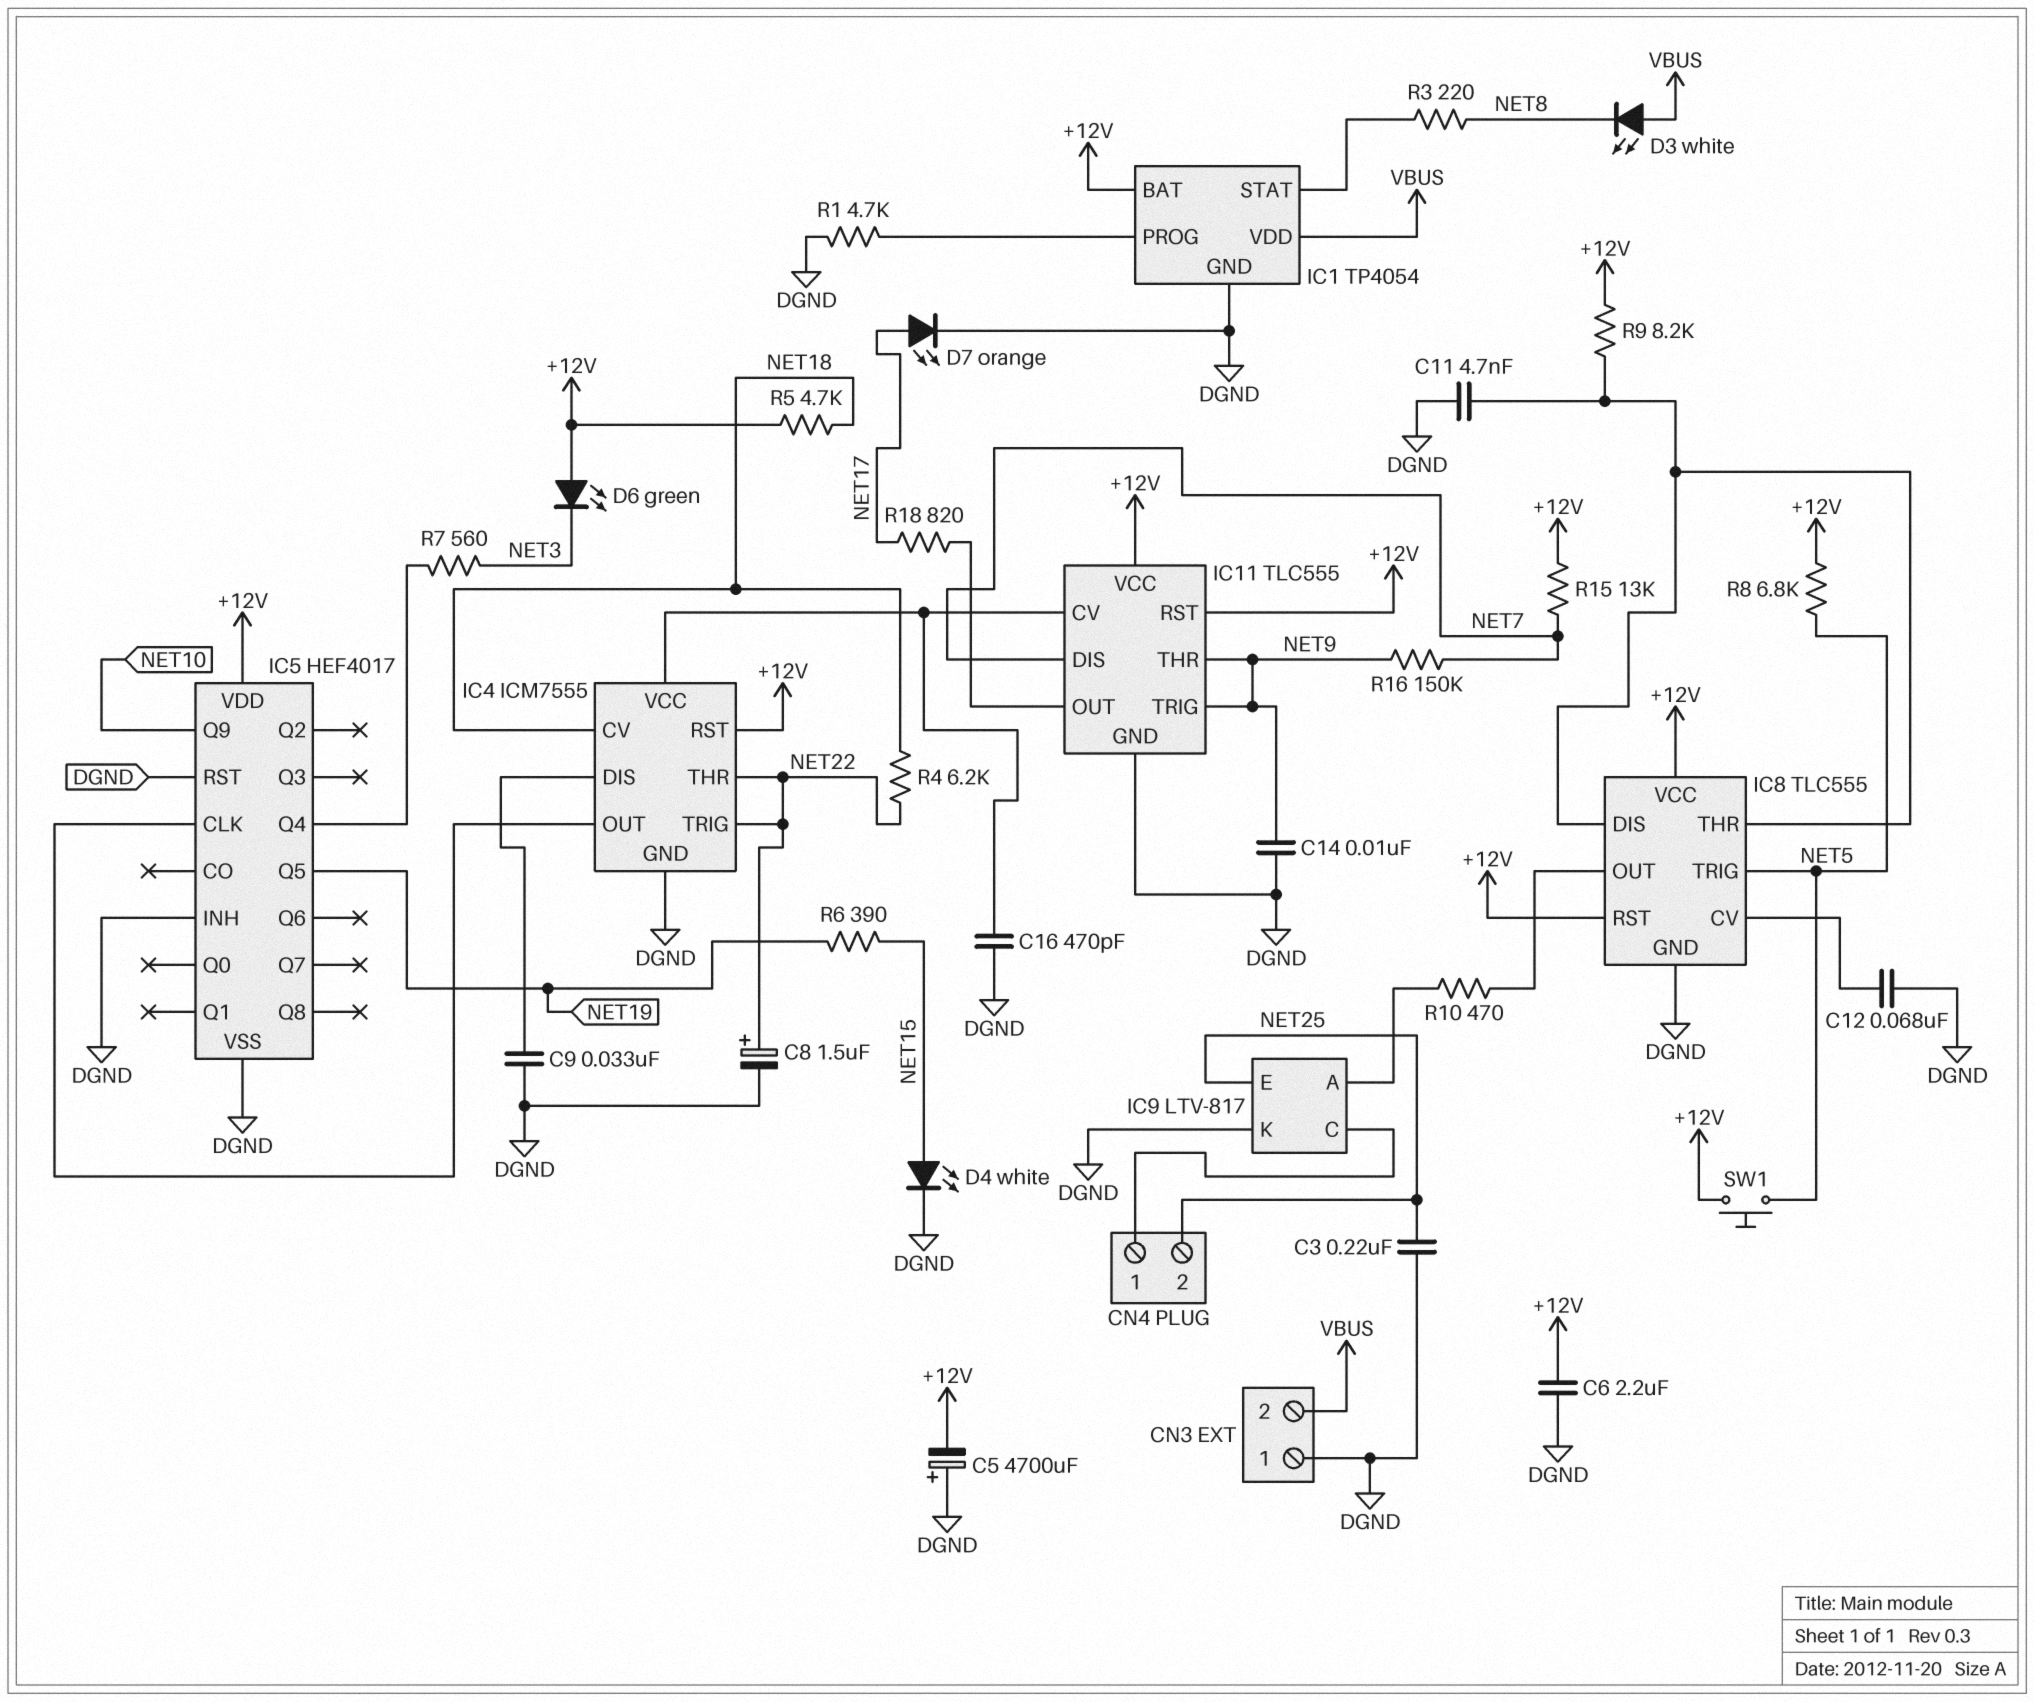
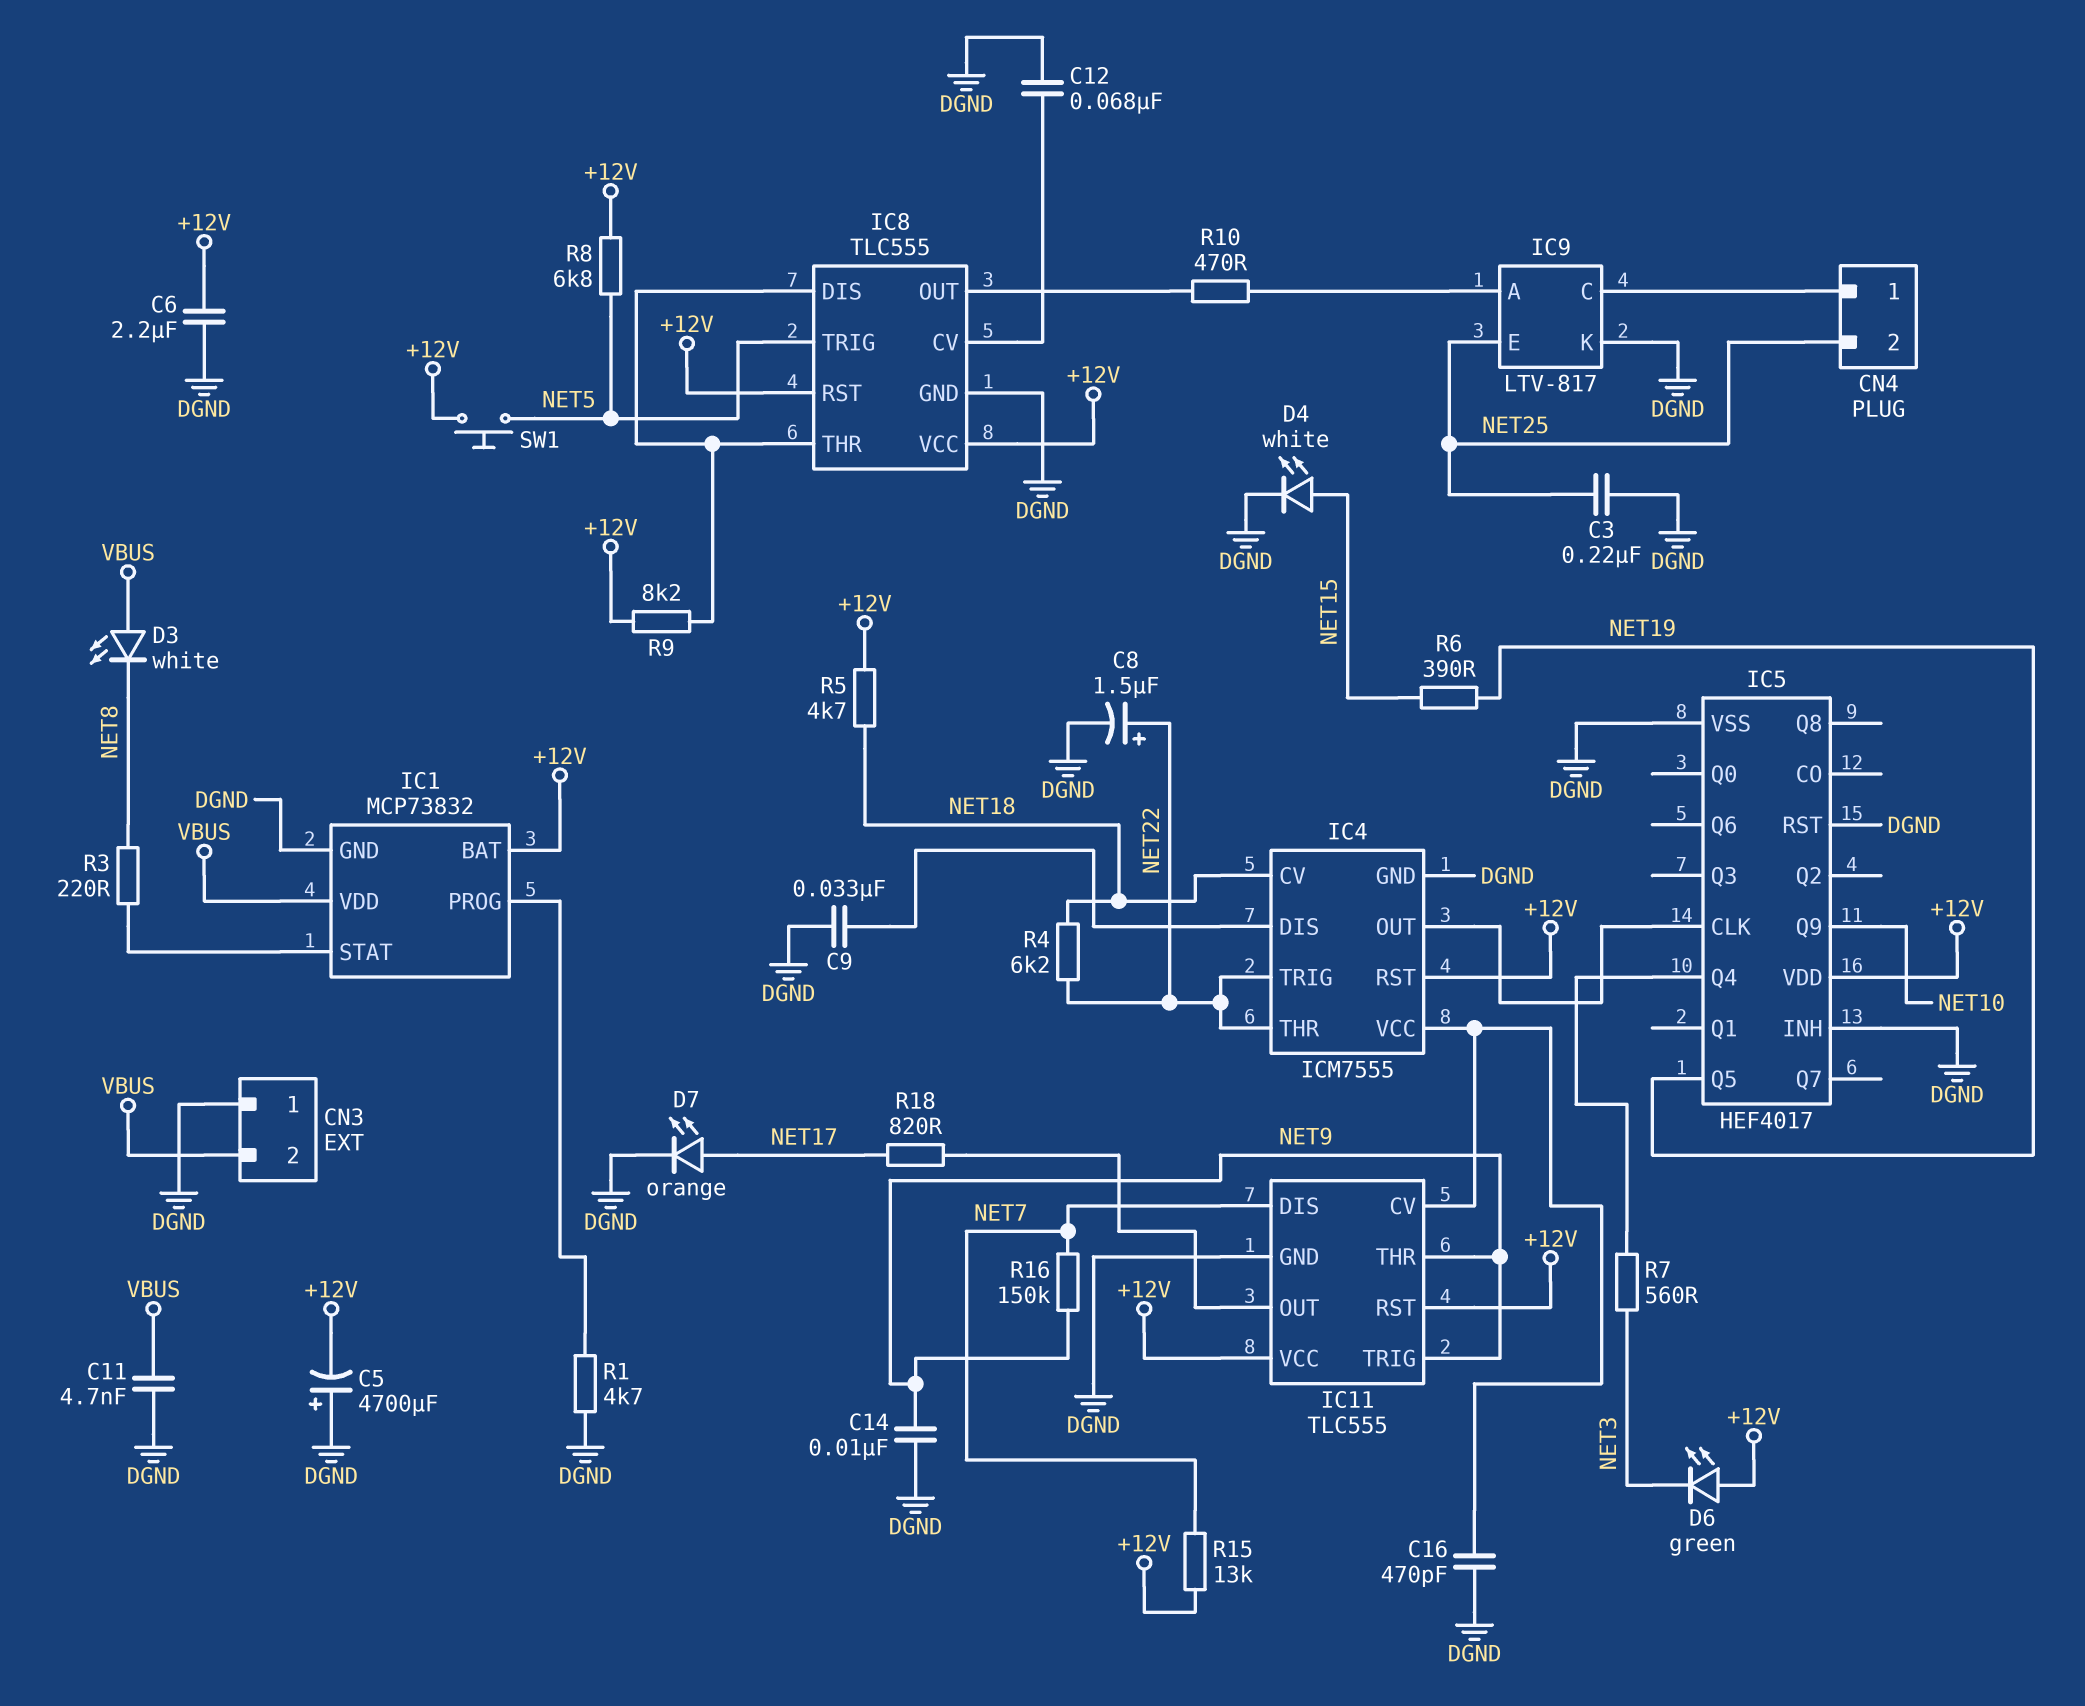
C11: 4.7nF (DGND, IC8/DIS) -> 4.7nF (DGND, VBUS)
IC1: TP4054 -> MCP73832

